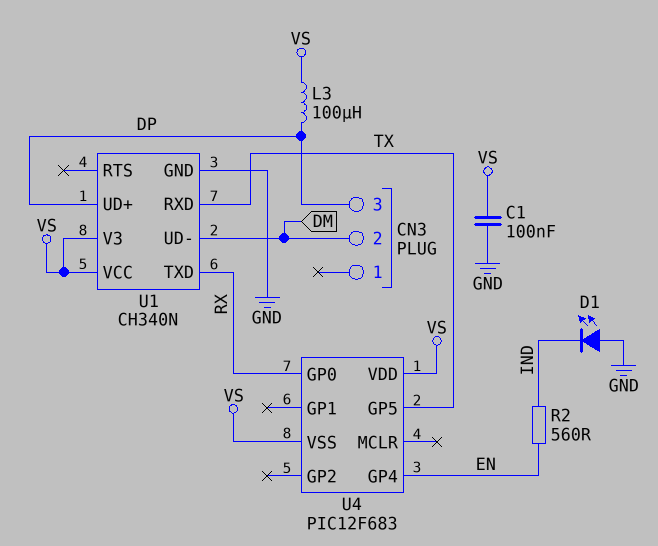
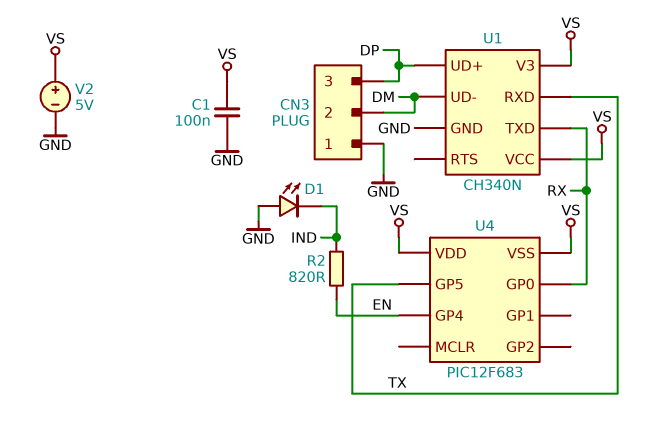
CN3 pin 1: none -> GND
L3: 100uH (DP, VS) -> none
R2: 560 (EN, IND) -> 820 (EN, IND)
V2: none -> 5V (plus VS, minus GND)

